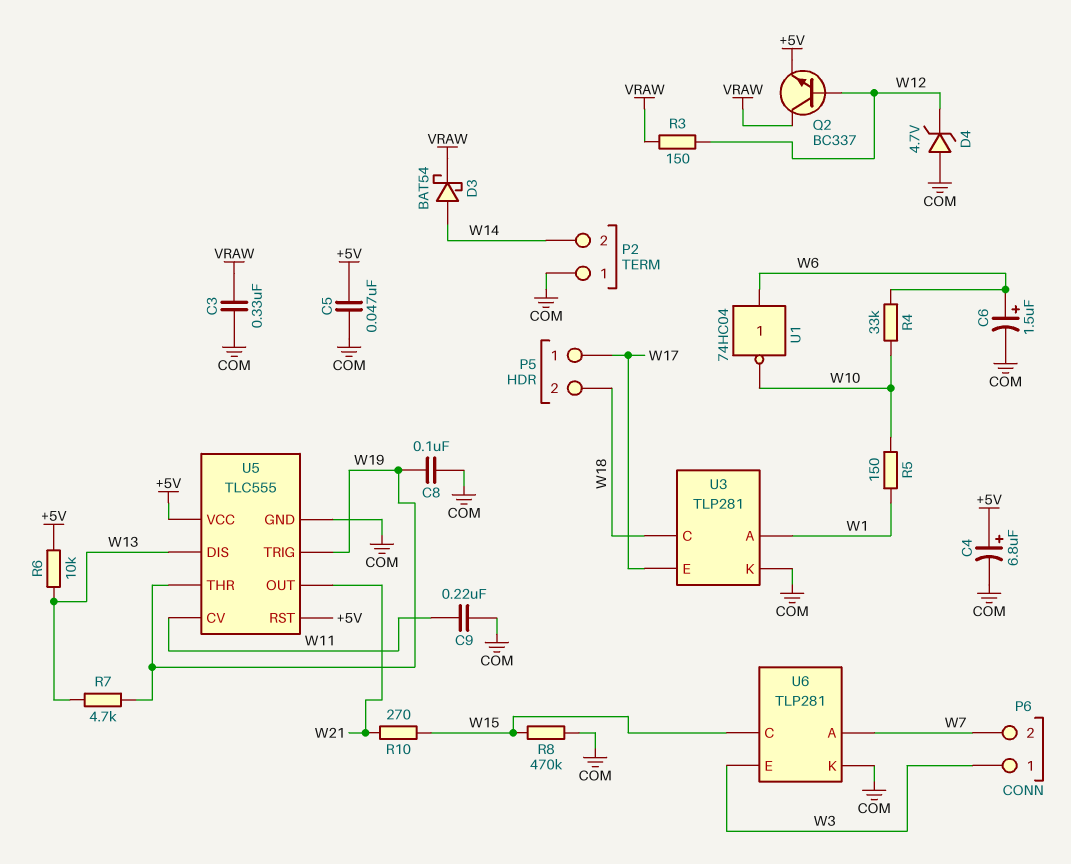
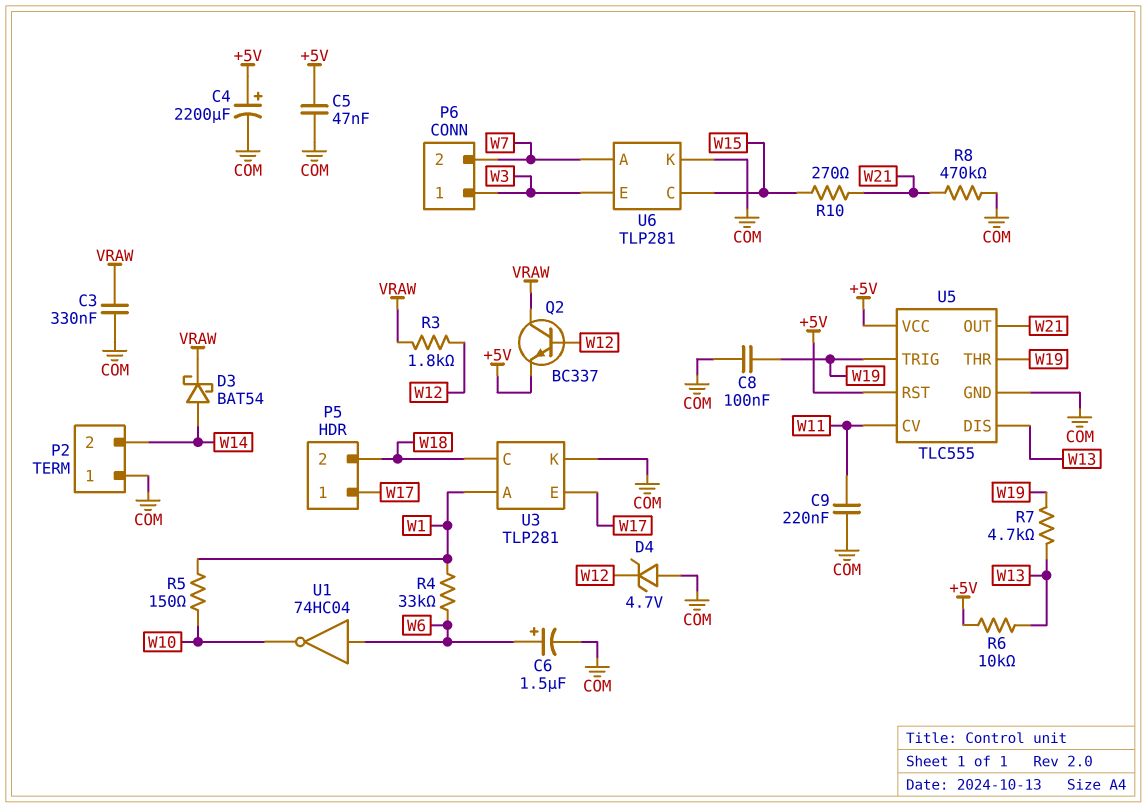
C4: 6.8uF (plus +5V, minus COM) -> 2200uF (plus +5V, minus COM)
R3: 150 (VRAW, W12) -> 1.8k (VRAW, W12)
R4: 33k (W6, W10) -> 33k (W1, W6)
R8: 470k (COM, W15) -> 470k (COM, W21)

